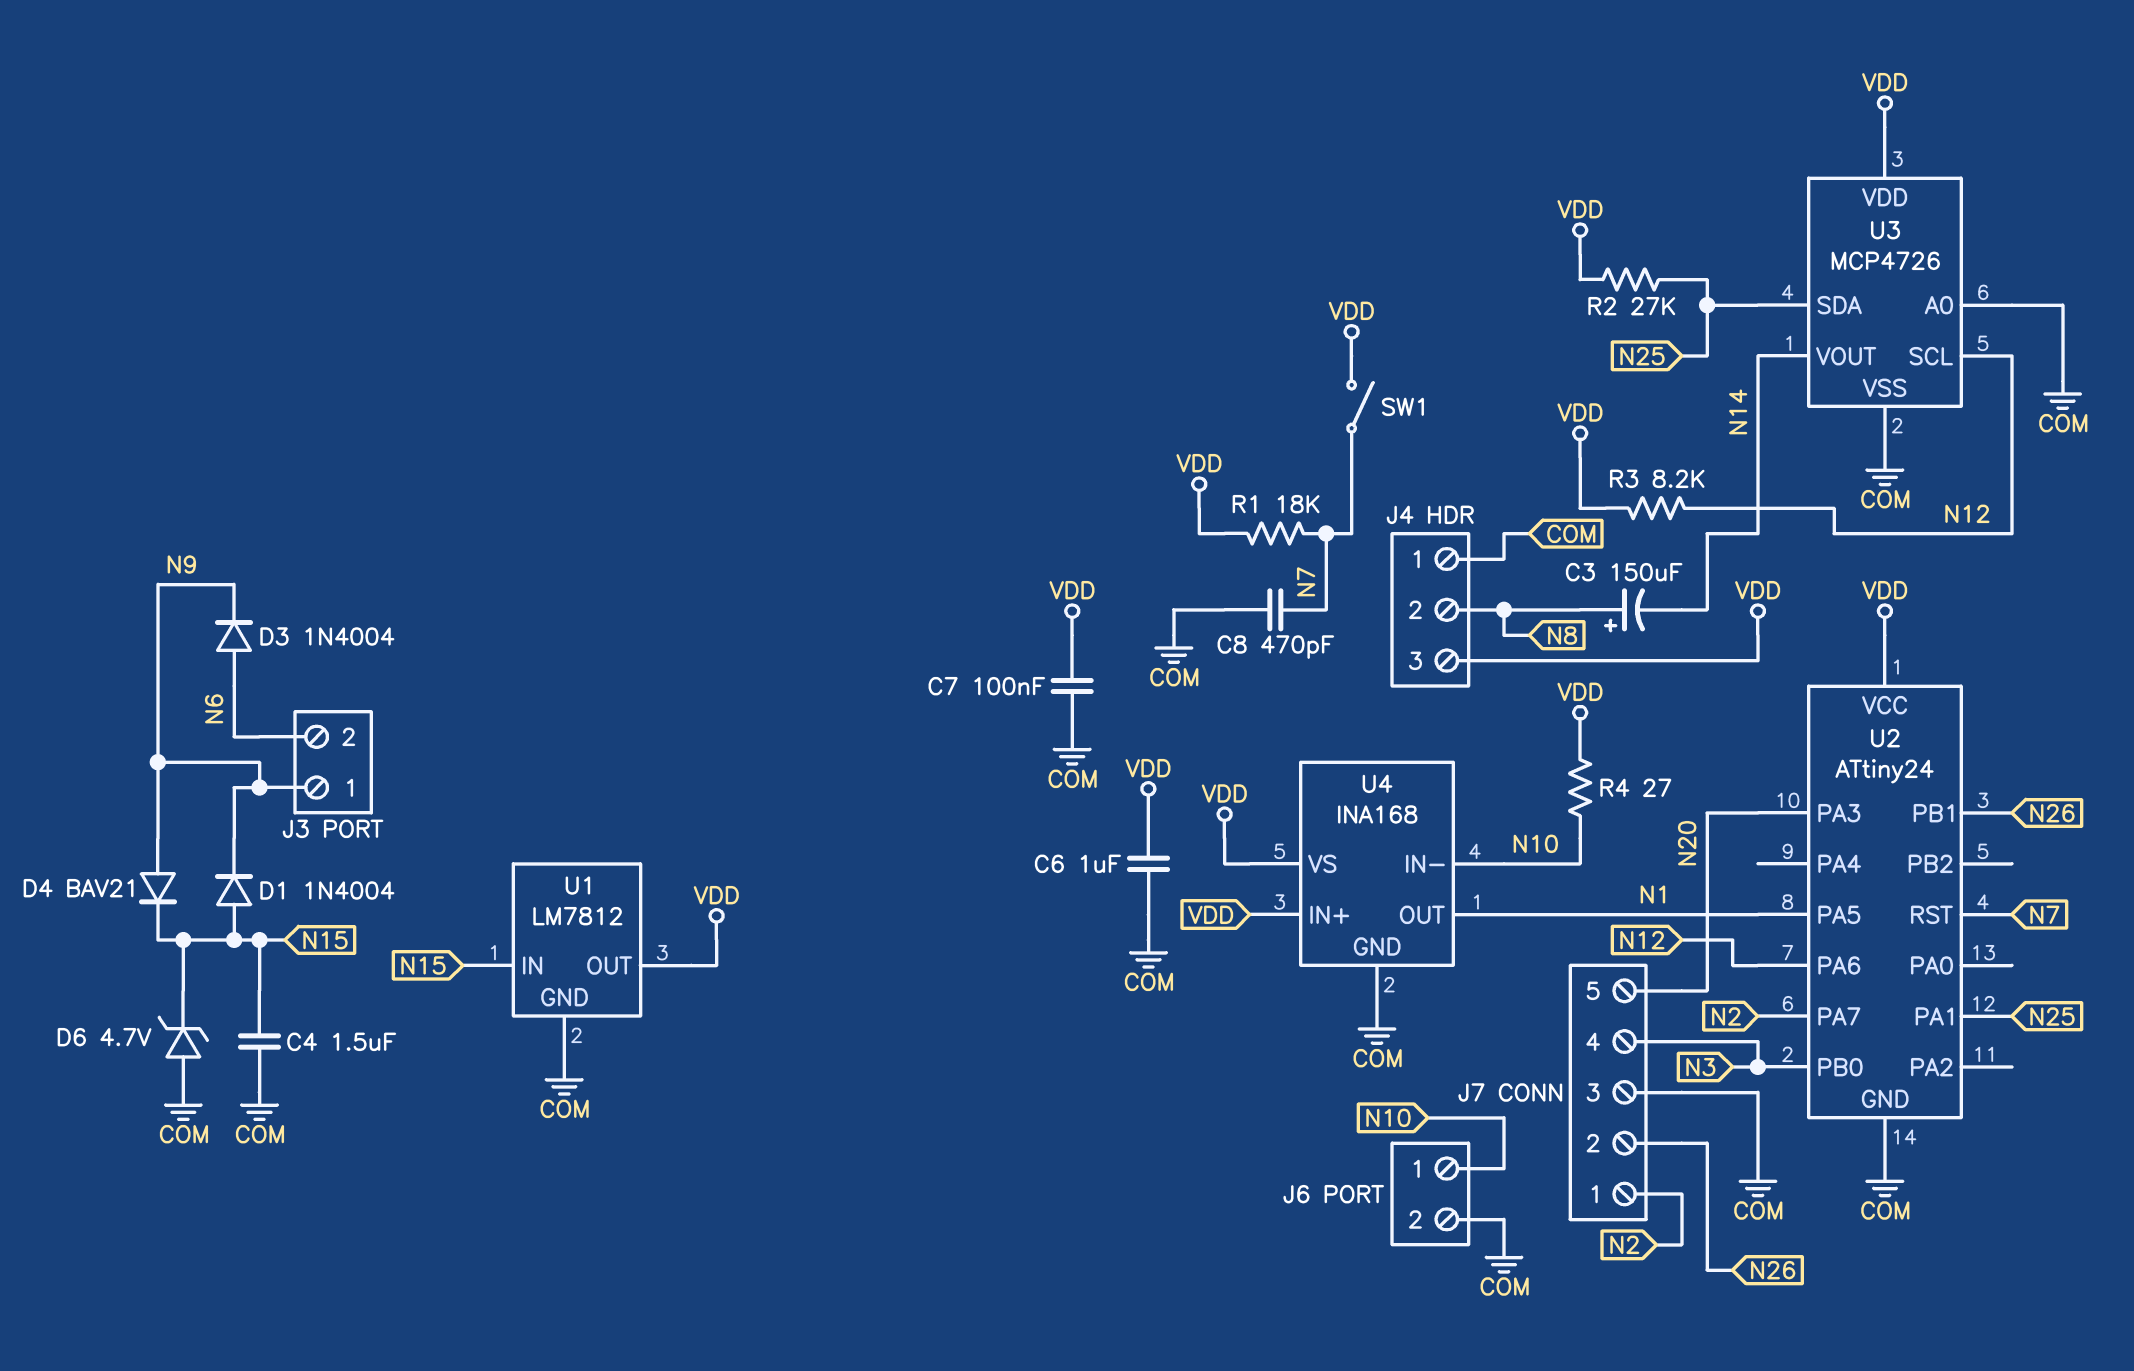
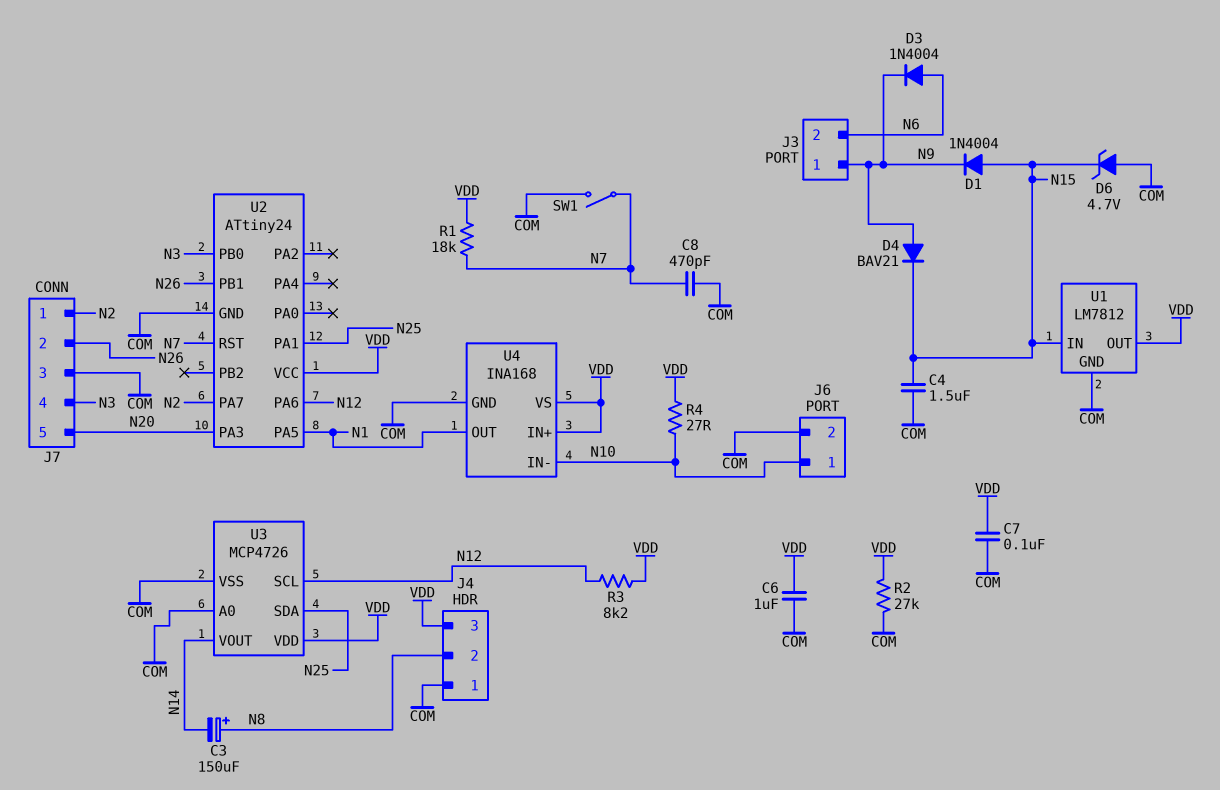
R2: 27k (N25, VDD) -> 27k (COM, VDD)
SW1: switch (N7, VDD) -> switch (COM, N7)

